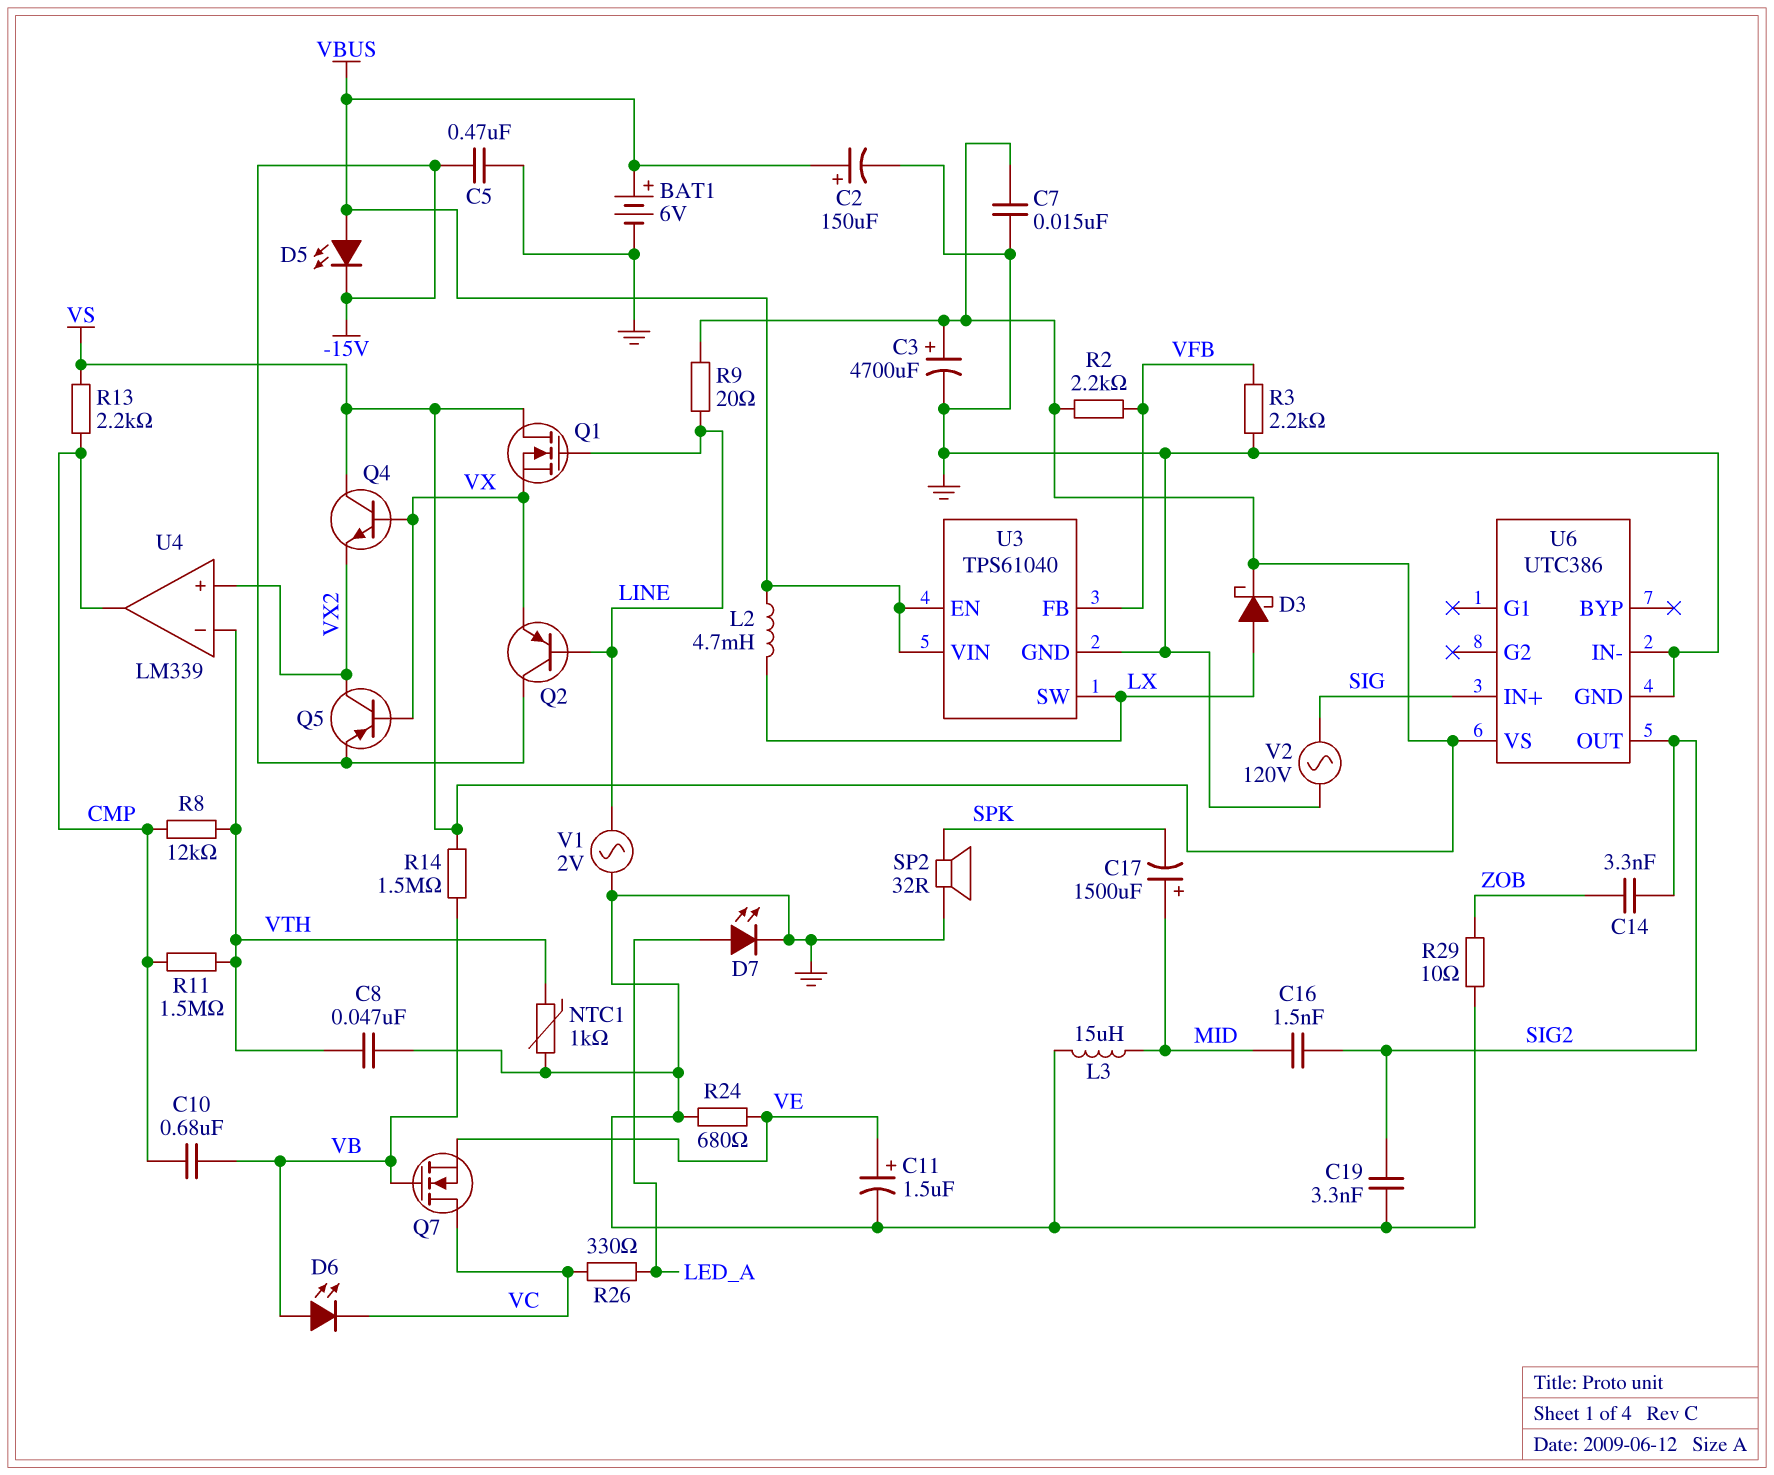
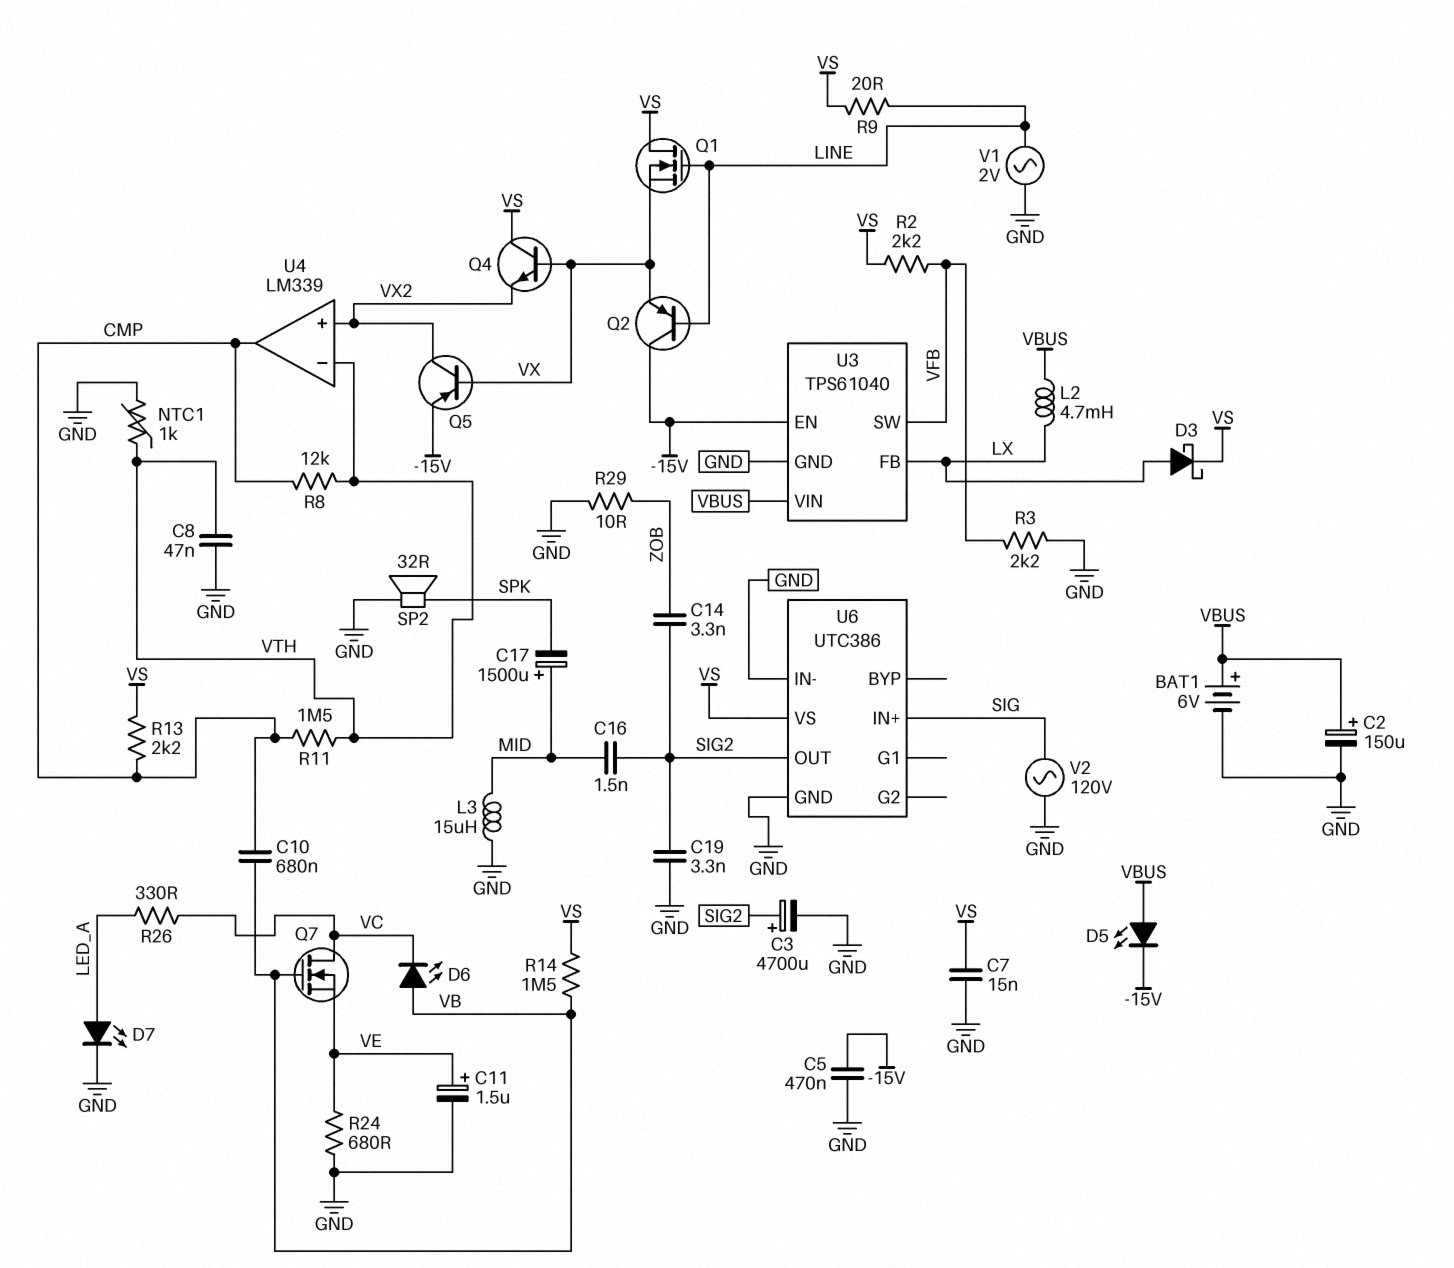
C3: 4700uF (plus VS, minus GND) -> 4700uF (plus SIG2, minus GND)
U3 pin EN: VBUS -> -15V
U3 pin FB: VFB -> LX
U3 pin SW: LX -> VFB

